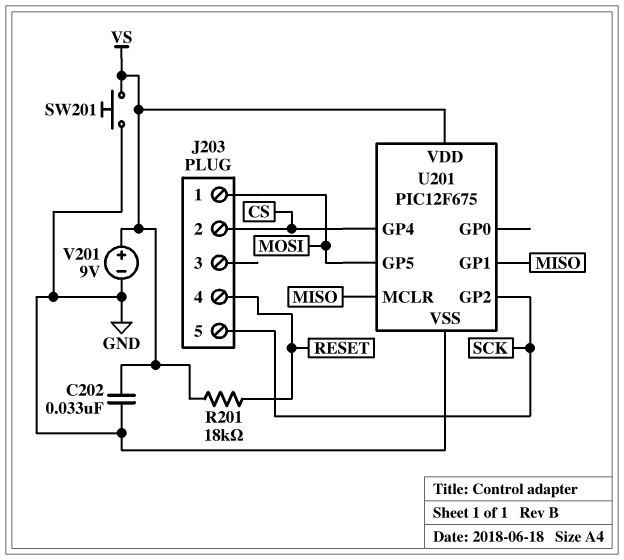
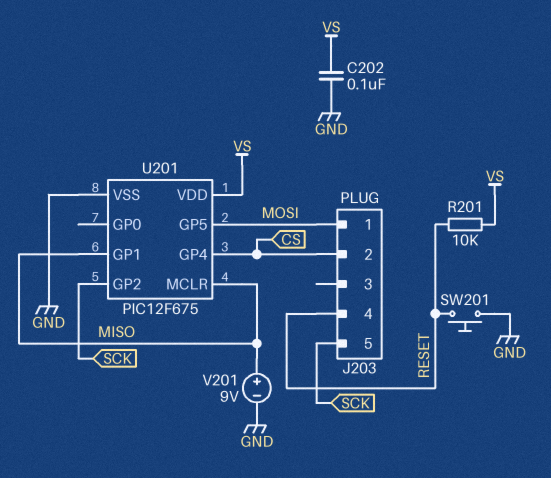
C202: 33nF (GND, VS) -> 100nF (GND, VS)
R201: 18k (RESET, VS) -> 10k (RESET, VS)
SW201: button (GND, VS) -> button (GND, RESET)
V201: 9V (plus VS, minus GND) -> 9V (plus MISO, minus GND)

